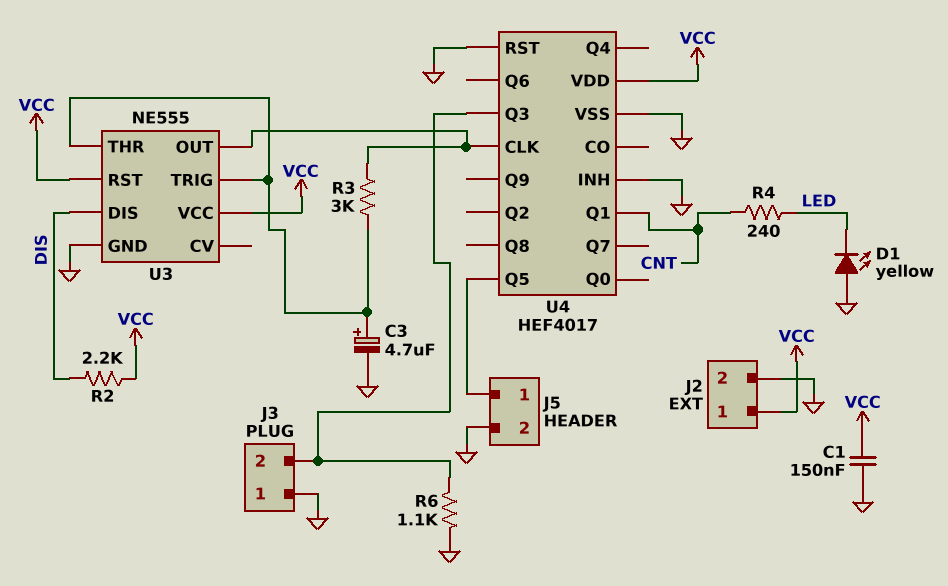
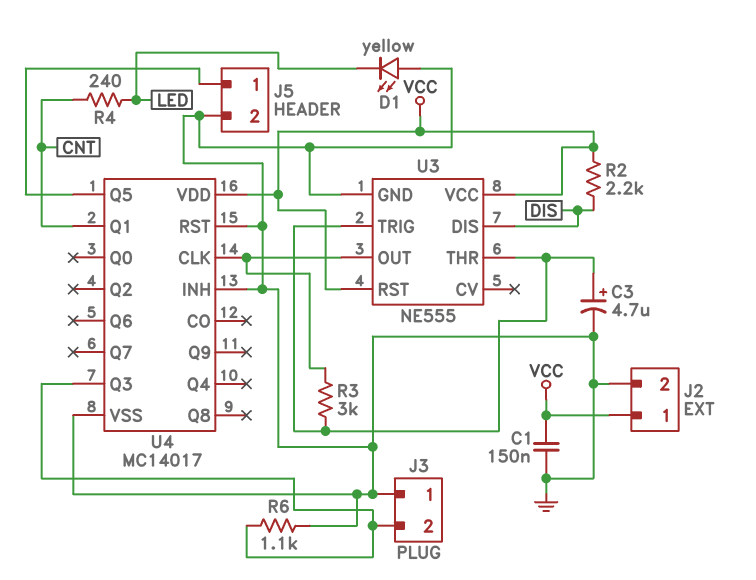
U4: HEF4017 -> MC14017

